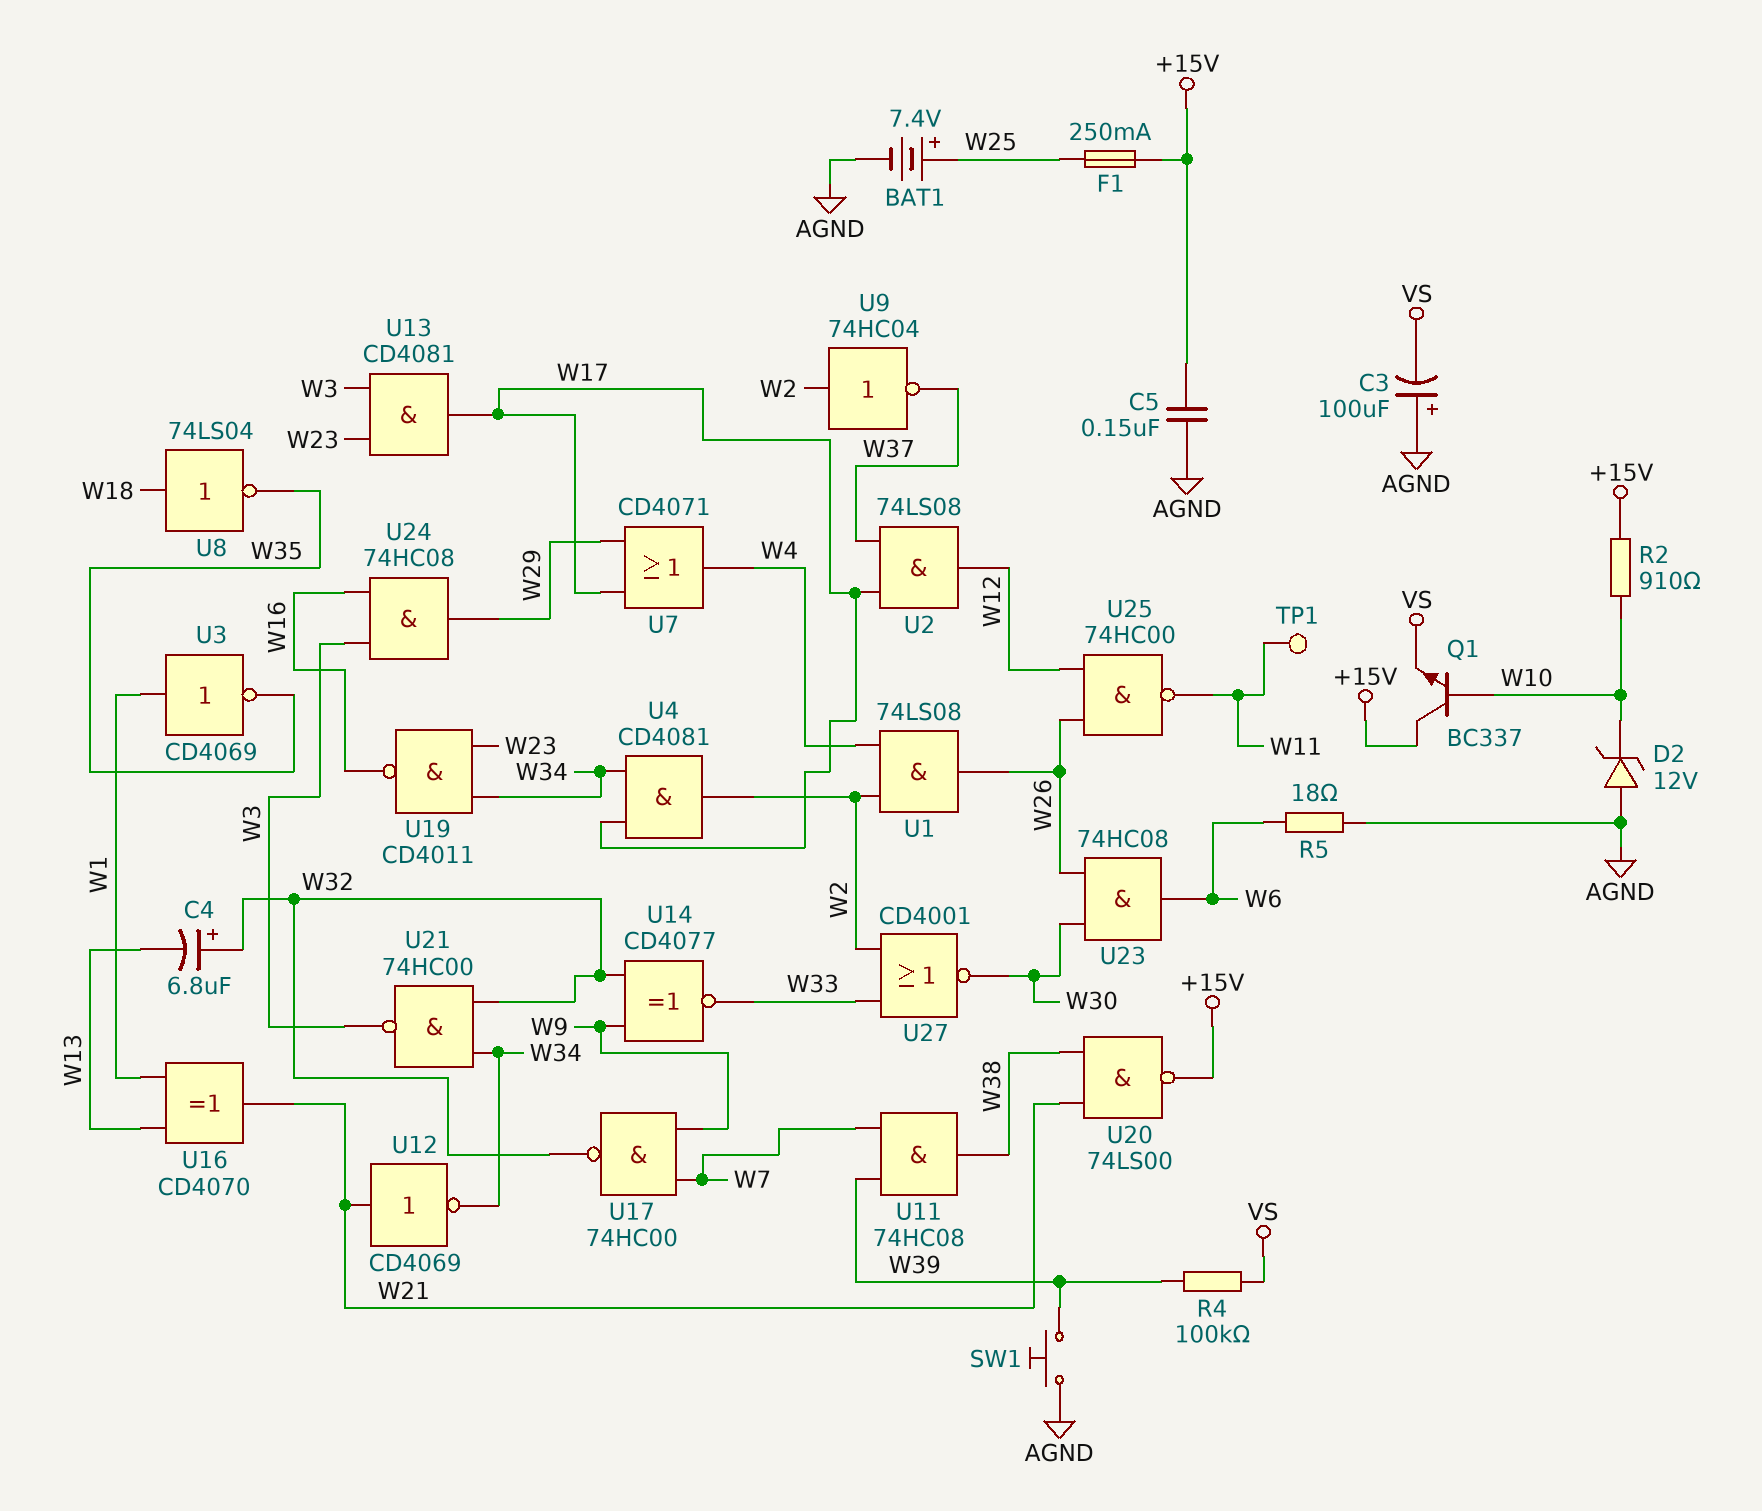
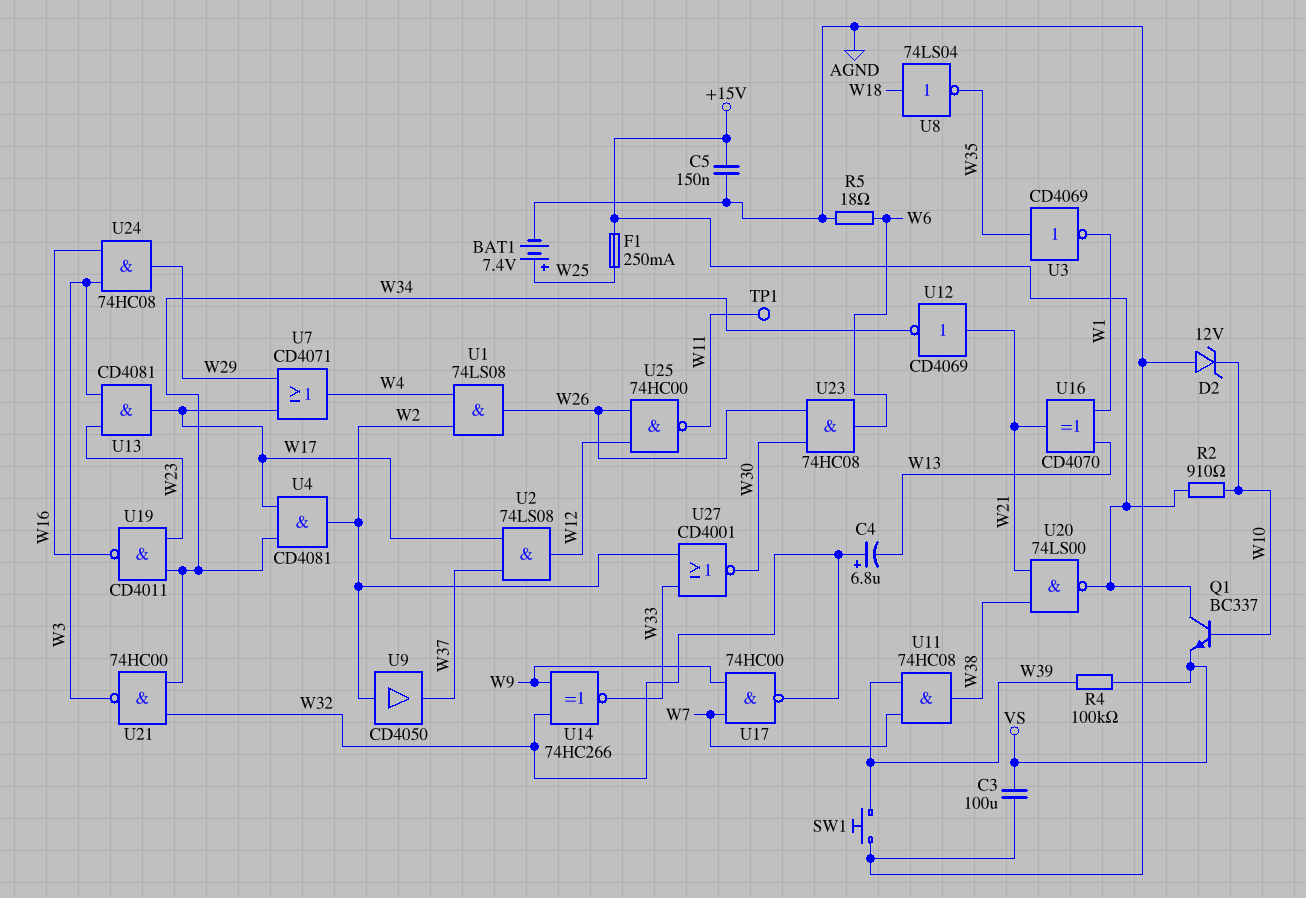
C3: 100uF (plus AGND, minus VS) -> 100uF (AGND, VS)
U3: NOT CD4069 (in W1, out W35) -> NOT CD4069 (in W35, out W1)
U9: NOT 74HC04 (in W2, out W37) -> buffer CD4050 (in W2, out W37)
U14: XNOR CD4077 (in W9, in W32, out W33) -> XNOR 74HC266 (in W9, in W32, out W33)

